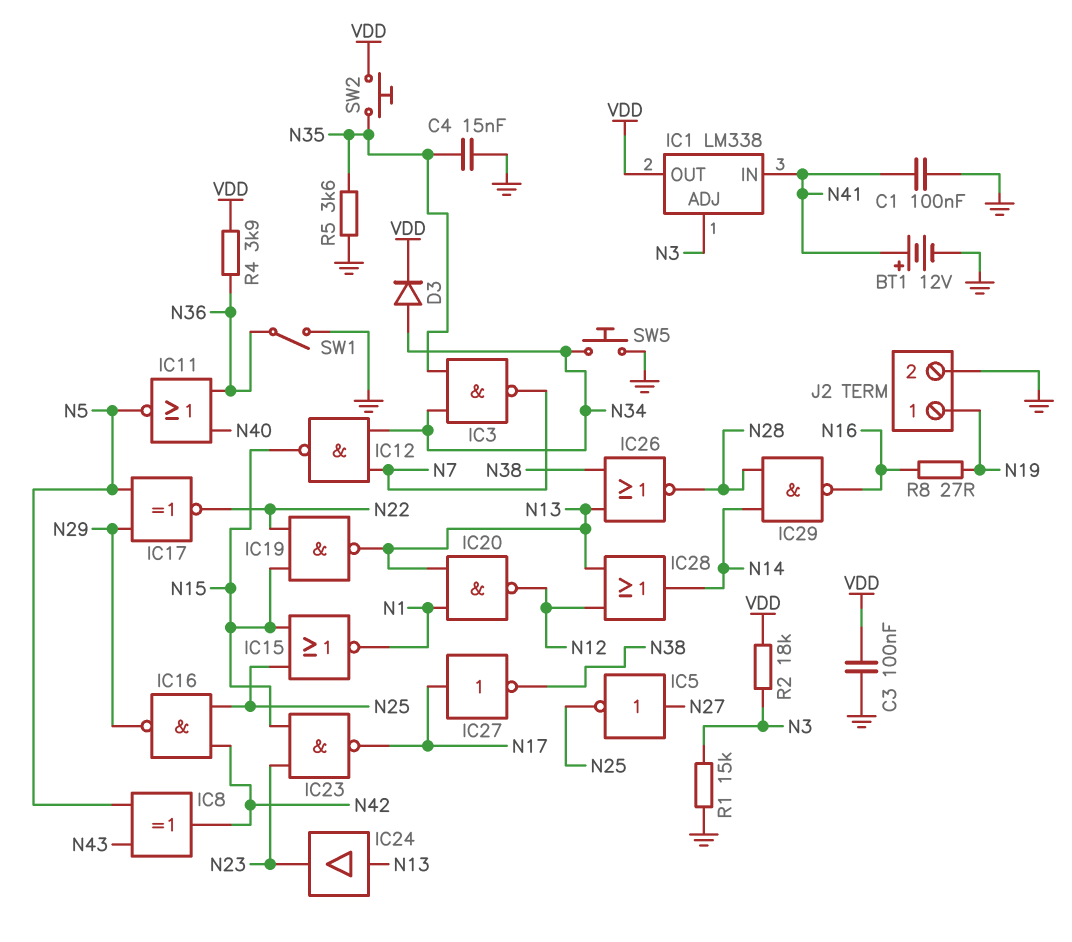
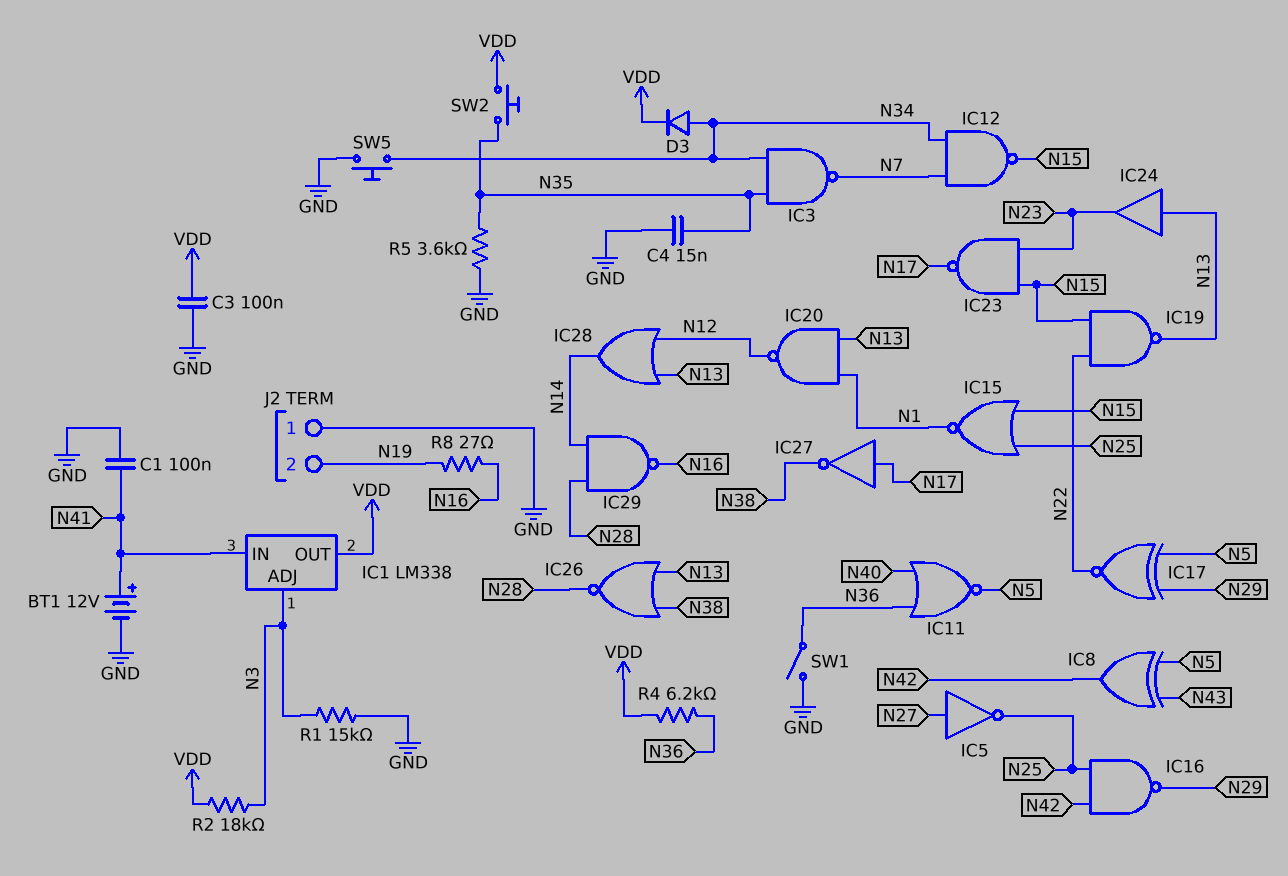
J2 pin 1: N19 -> GND
J2 pin 2: GND -> N19
R4: 3.9k (N36, VDD) -> 6.2k (N36, VDD)

